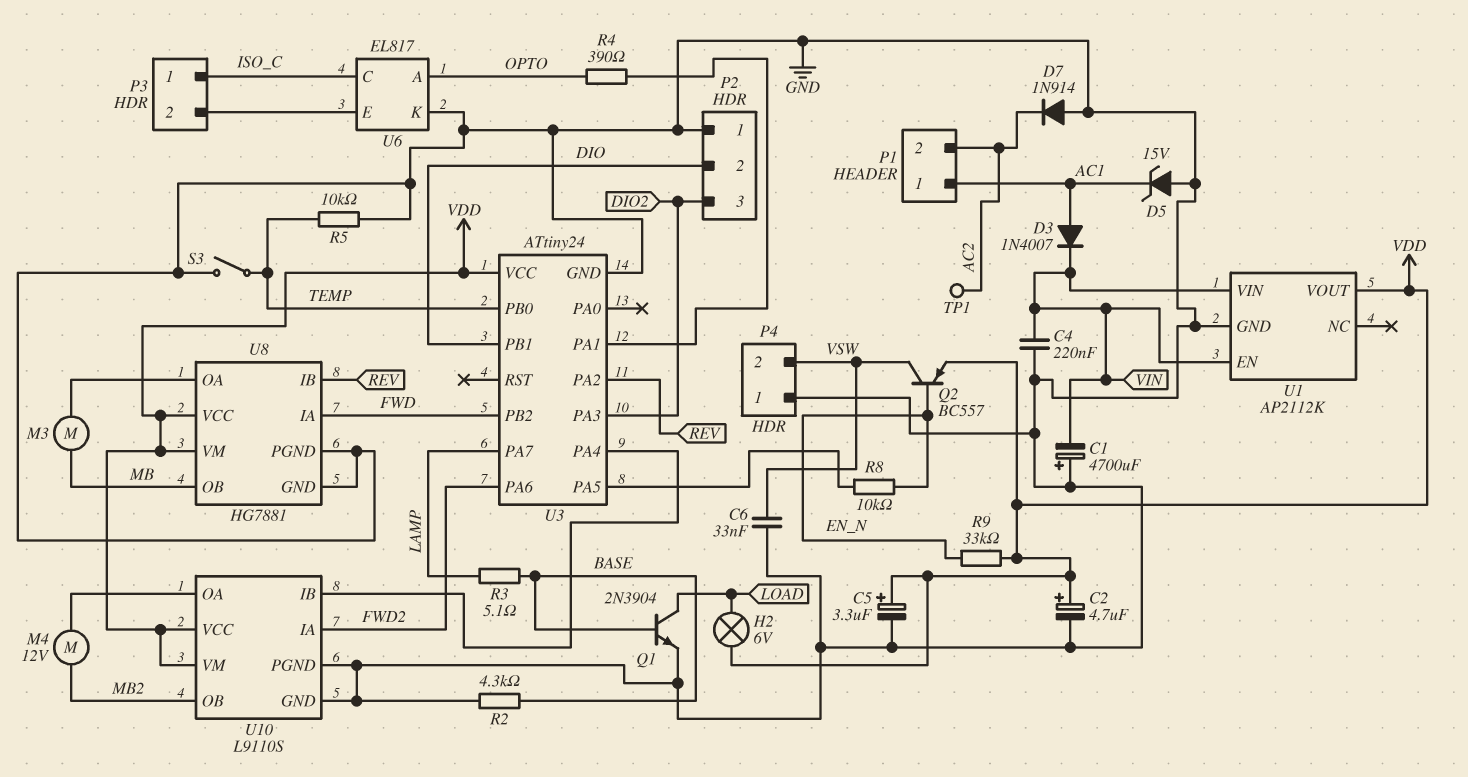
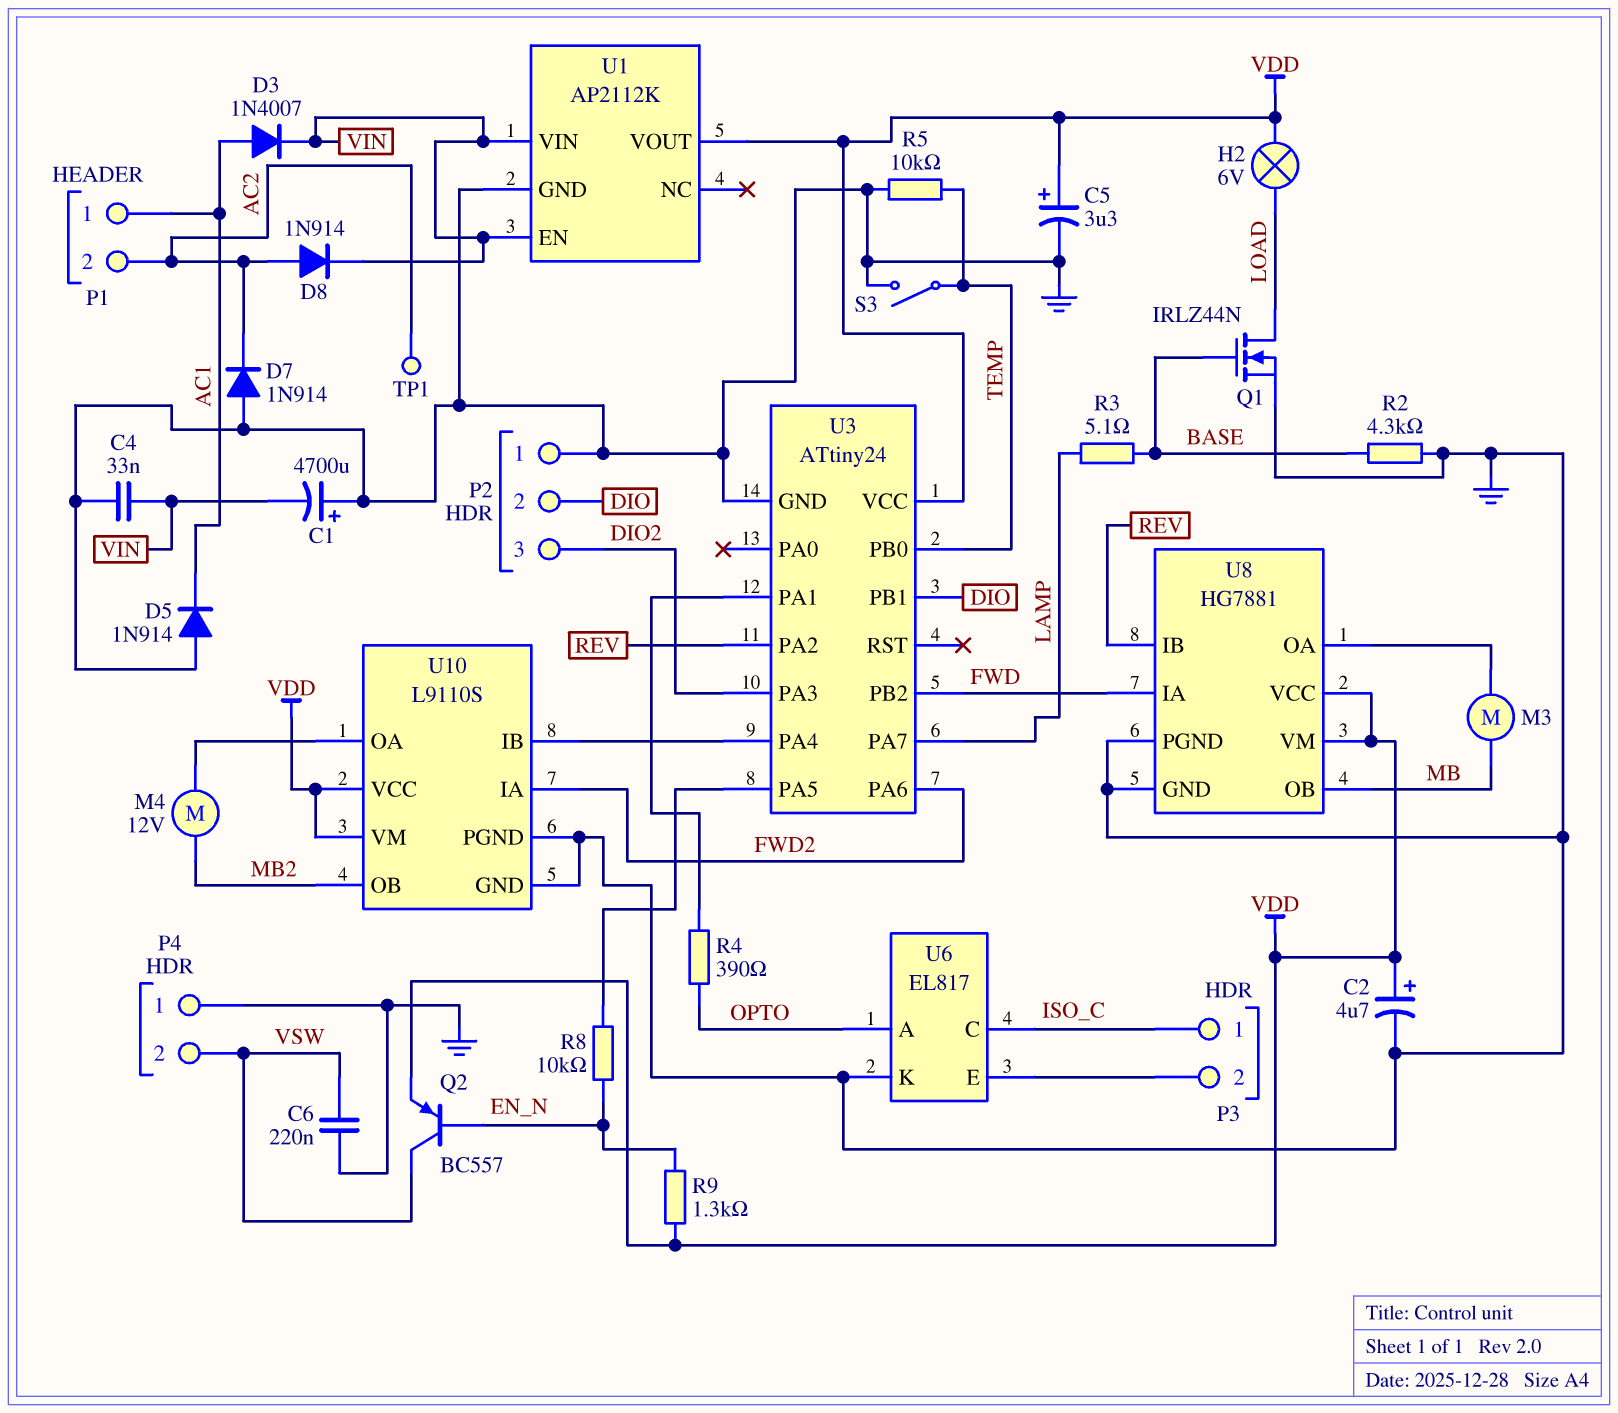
C4: 220nF (GND, VIN) -> 33nF (GND, VIN)
C6: 33nF (GND, VSW) -> 220nF (GND, VSW)
D5: zener 15V (A GND, K AC1) -> diode 1N914 (A GND, K AC1)
D8: none -> diode 1N914 (A AC2, K VIN)
Q1: NPN 2N3904 (B BASE, C LOAD, E GND) -> NMOS IRLZ44N (G BASE, D LOAD, S GND)
R9: 33k (EN_N, VDD) -> 1.3k (EN_N, VDD)

